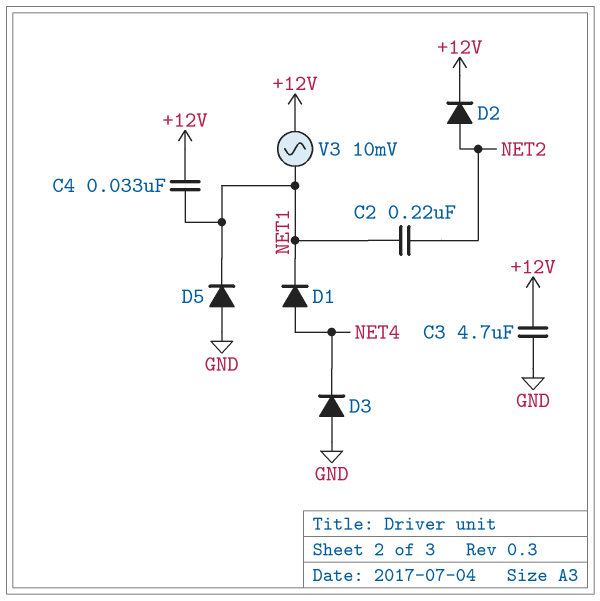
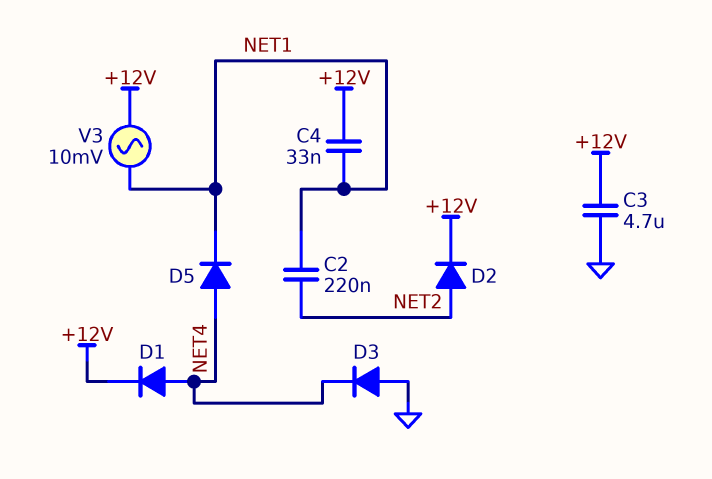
D1: diode (A NET4, K NET1) -> diode (A NET4, K +12V)
D5: diode (A GND, K NET1) -> diode (A NET4, K NET1)

